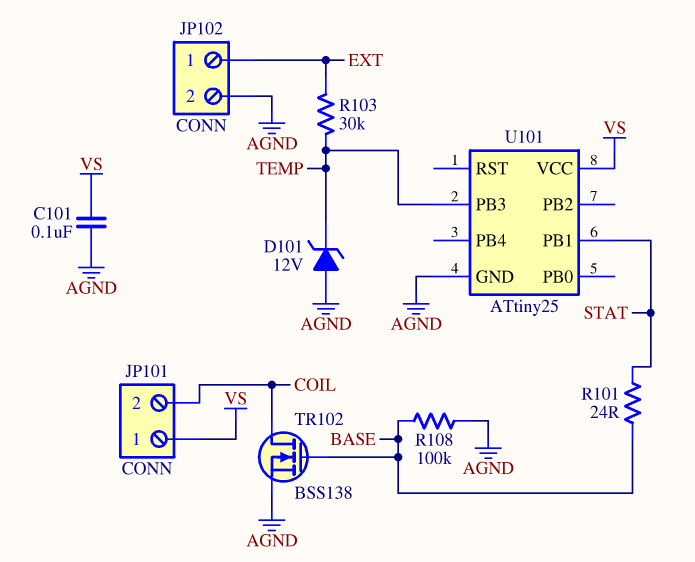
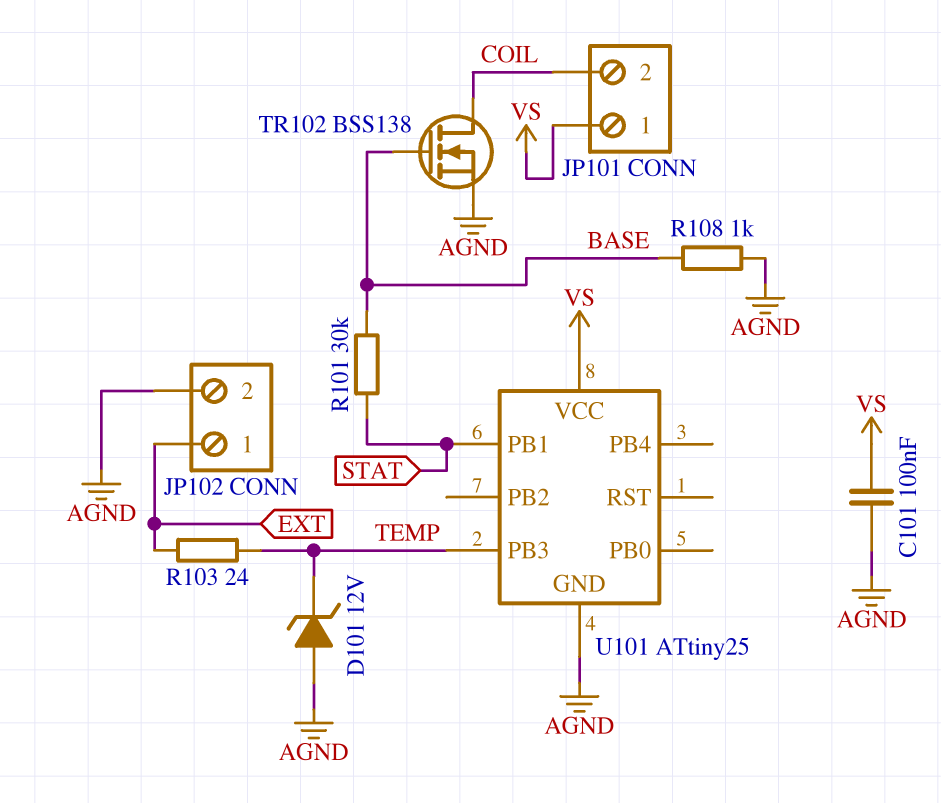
R101: 24 (BASE, STAT) -> 30k (BASE, STAT)
R103: 30k (EXT, TEMP) -> 24 (EXT, TEMP)
R108: 100k (AGND, BASE) -> 1k (AGND, BASE)

